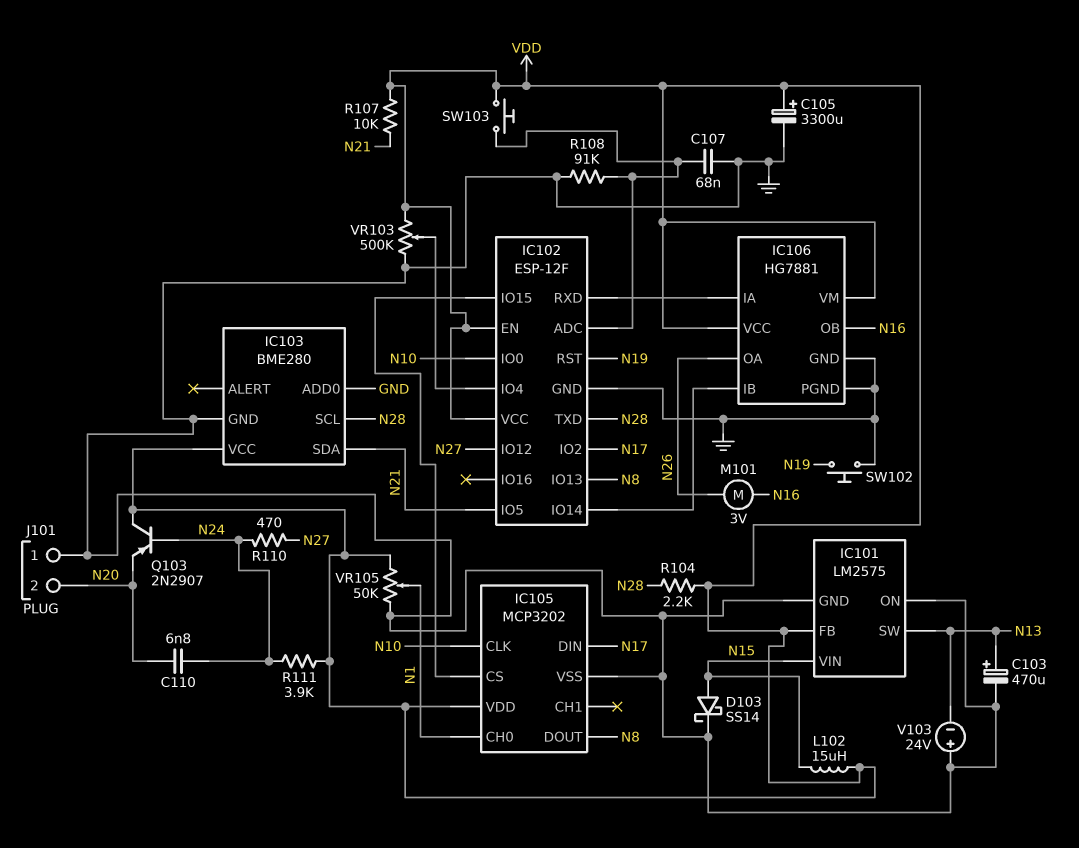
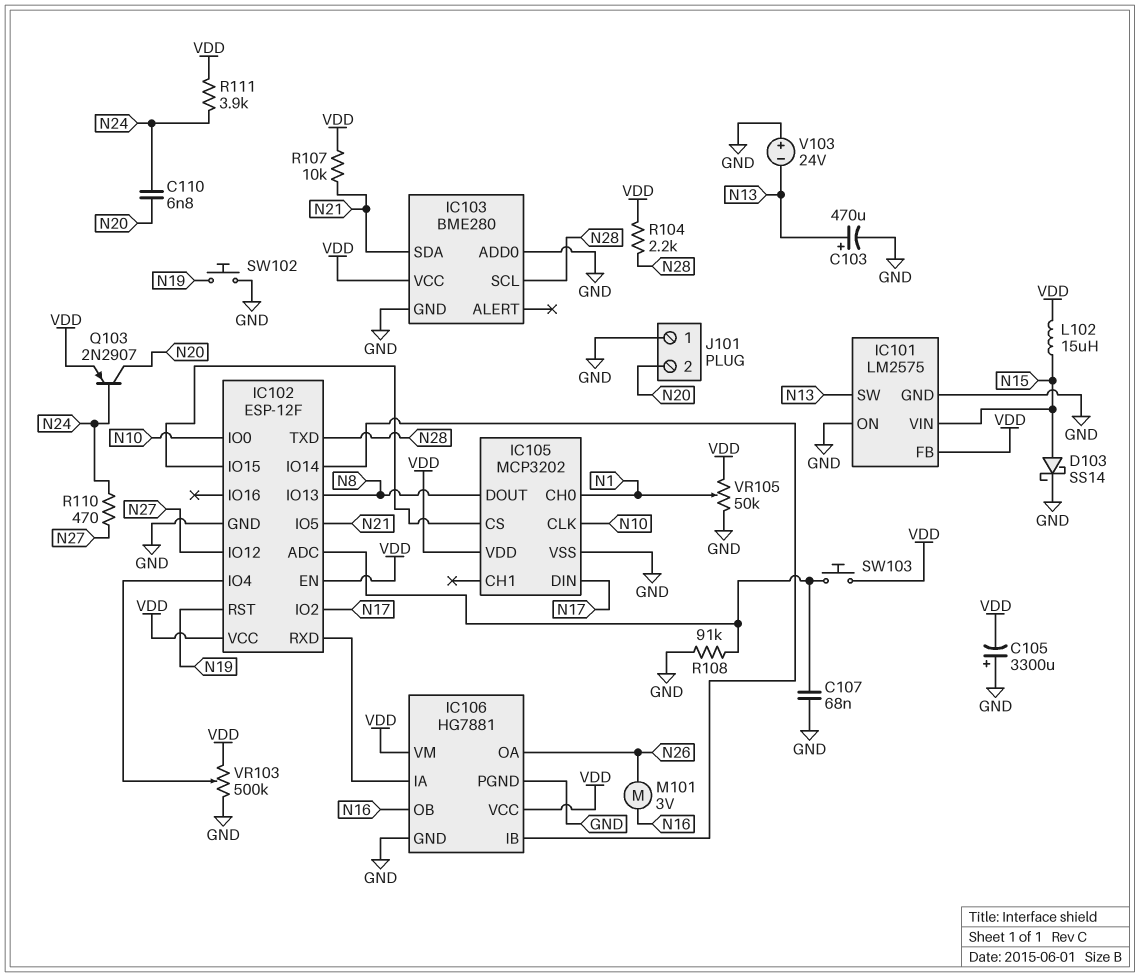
C105: 3300uF (plus VDD, minus GND) -> 3300uF (plus GND, minus VDD)
Q103: PNP 2N2907 (B N24, C VDD, E N20) -> PNP 2N2907 (B N24, C N20, E VDD)

